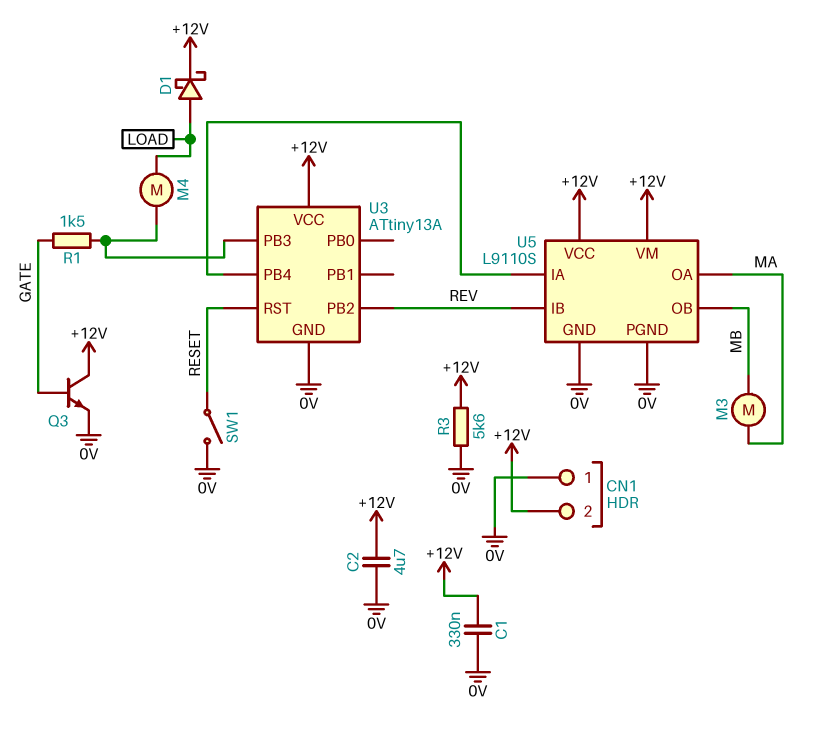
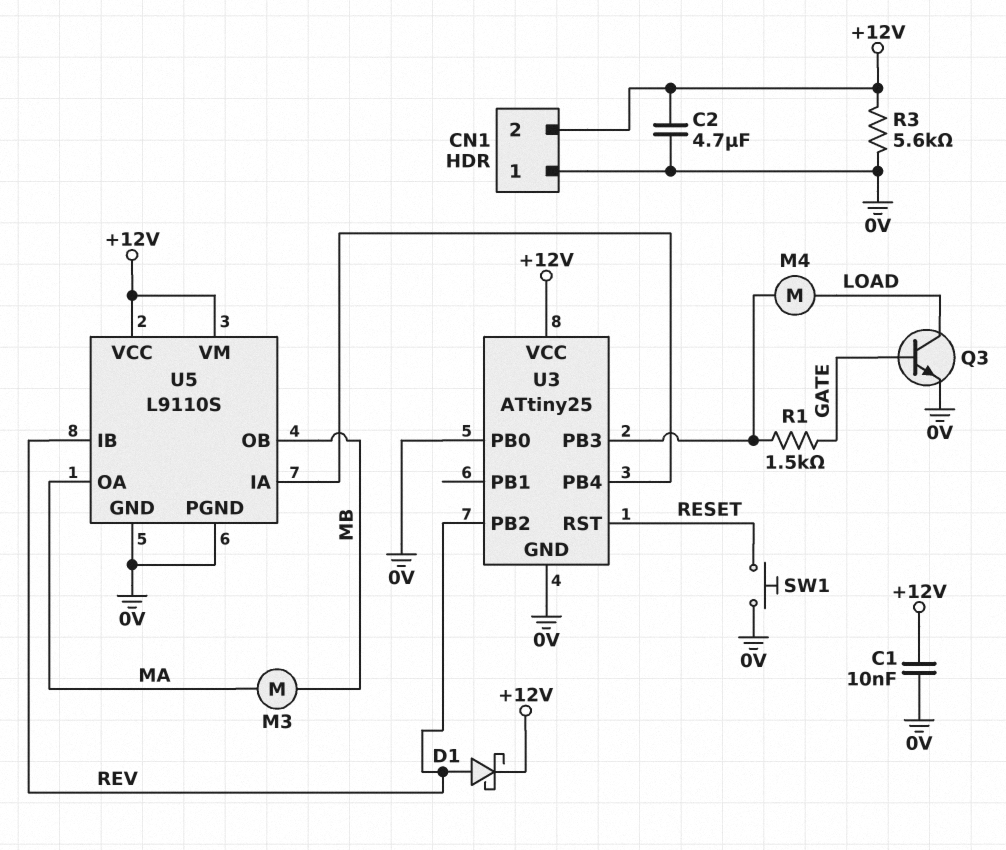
C1: 330nF (+12V, 0V) -> 10nF (+12V, 0V)
D1: schottky (A LOAD, K +12V) -> schottky (A REV, K +12V)
Q3: NPN (B GATE, C +12V, E 0V) -> NPN (B GATE, C LOAD, E 0V)
SW1: switch (0V, RESET) -> button (0V, RESET)
U3: ATtiny13A -> ATtiny25
U3 pin PB0: none -> 0V

